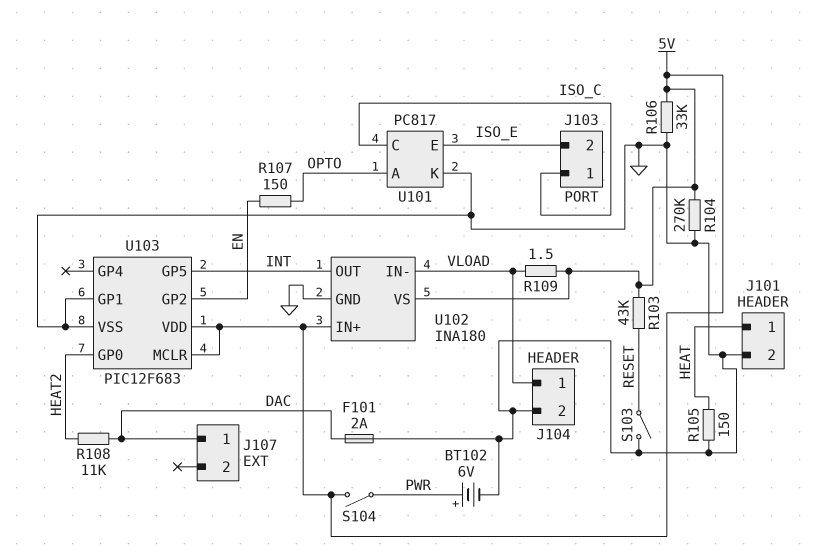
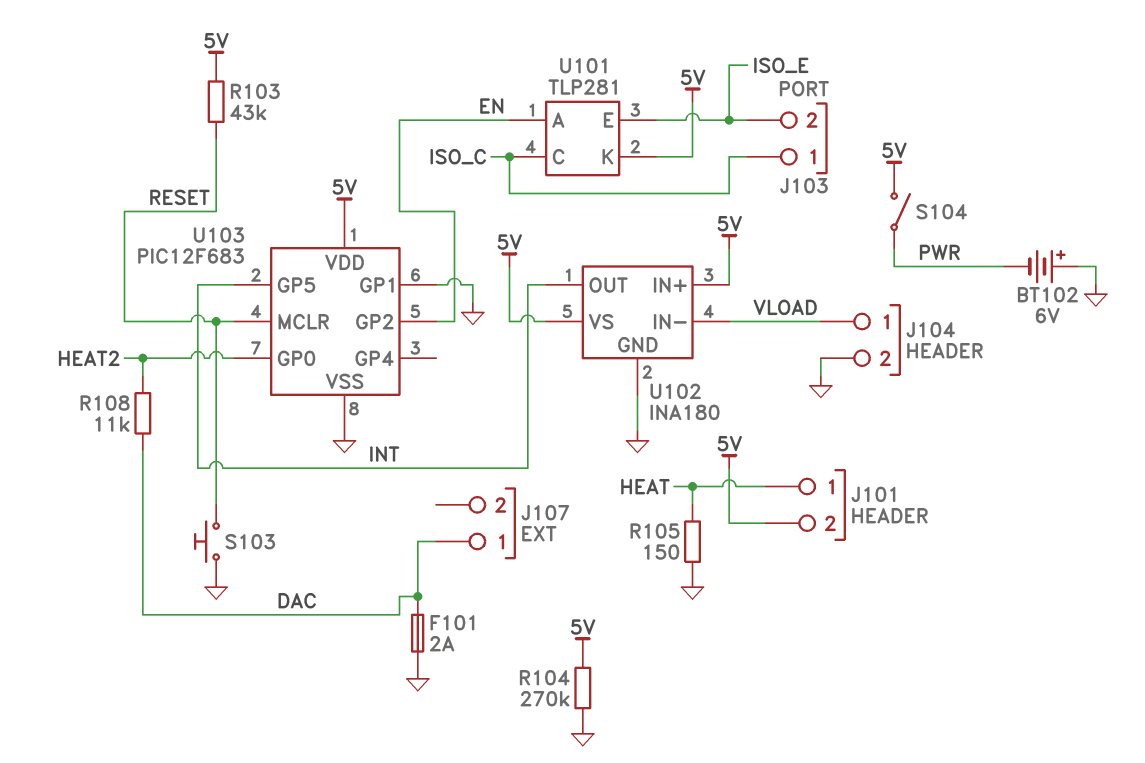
BT102: 6V (plus PWR, minus GND) -> 6V (plus GND, minus PWR)
J101 pin 2: GND -> 5V
R106: 33k (5V, GND) -> none
R107: 150 (EN, OPTO) -> none
R109: 1.5 (5V, VLOAD) -> none
S103: switch (GND, RESET) -> button (GND, RESET)
U101: PC817 -> TLP281
U101 pin A: OPTO -> EN
U101 pin K: GND -> 5V
U103 pin MCLR: 5V -> RESET

